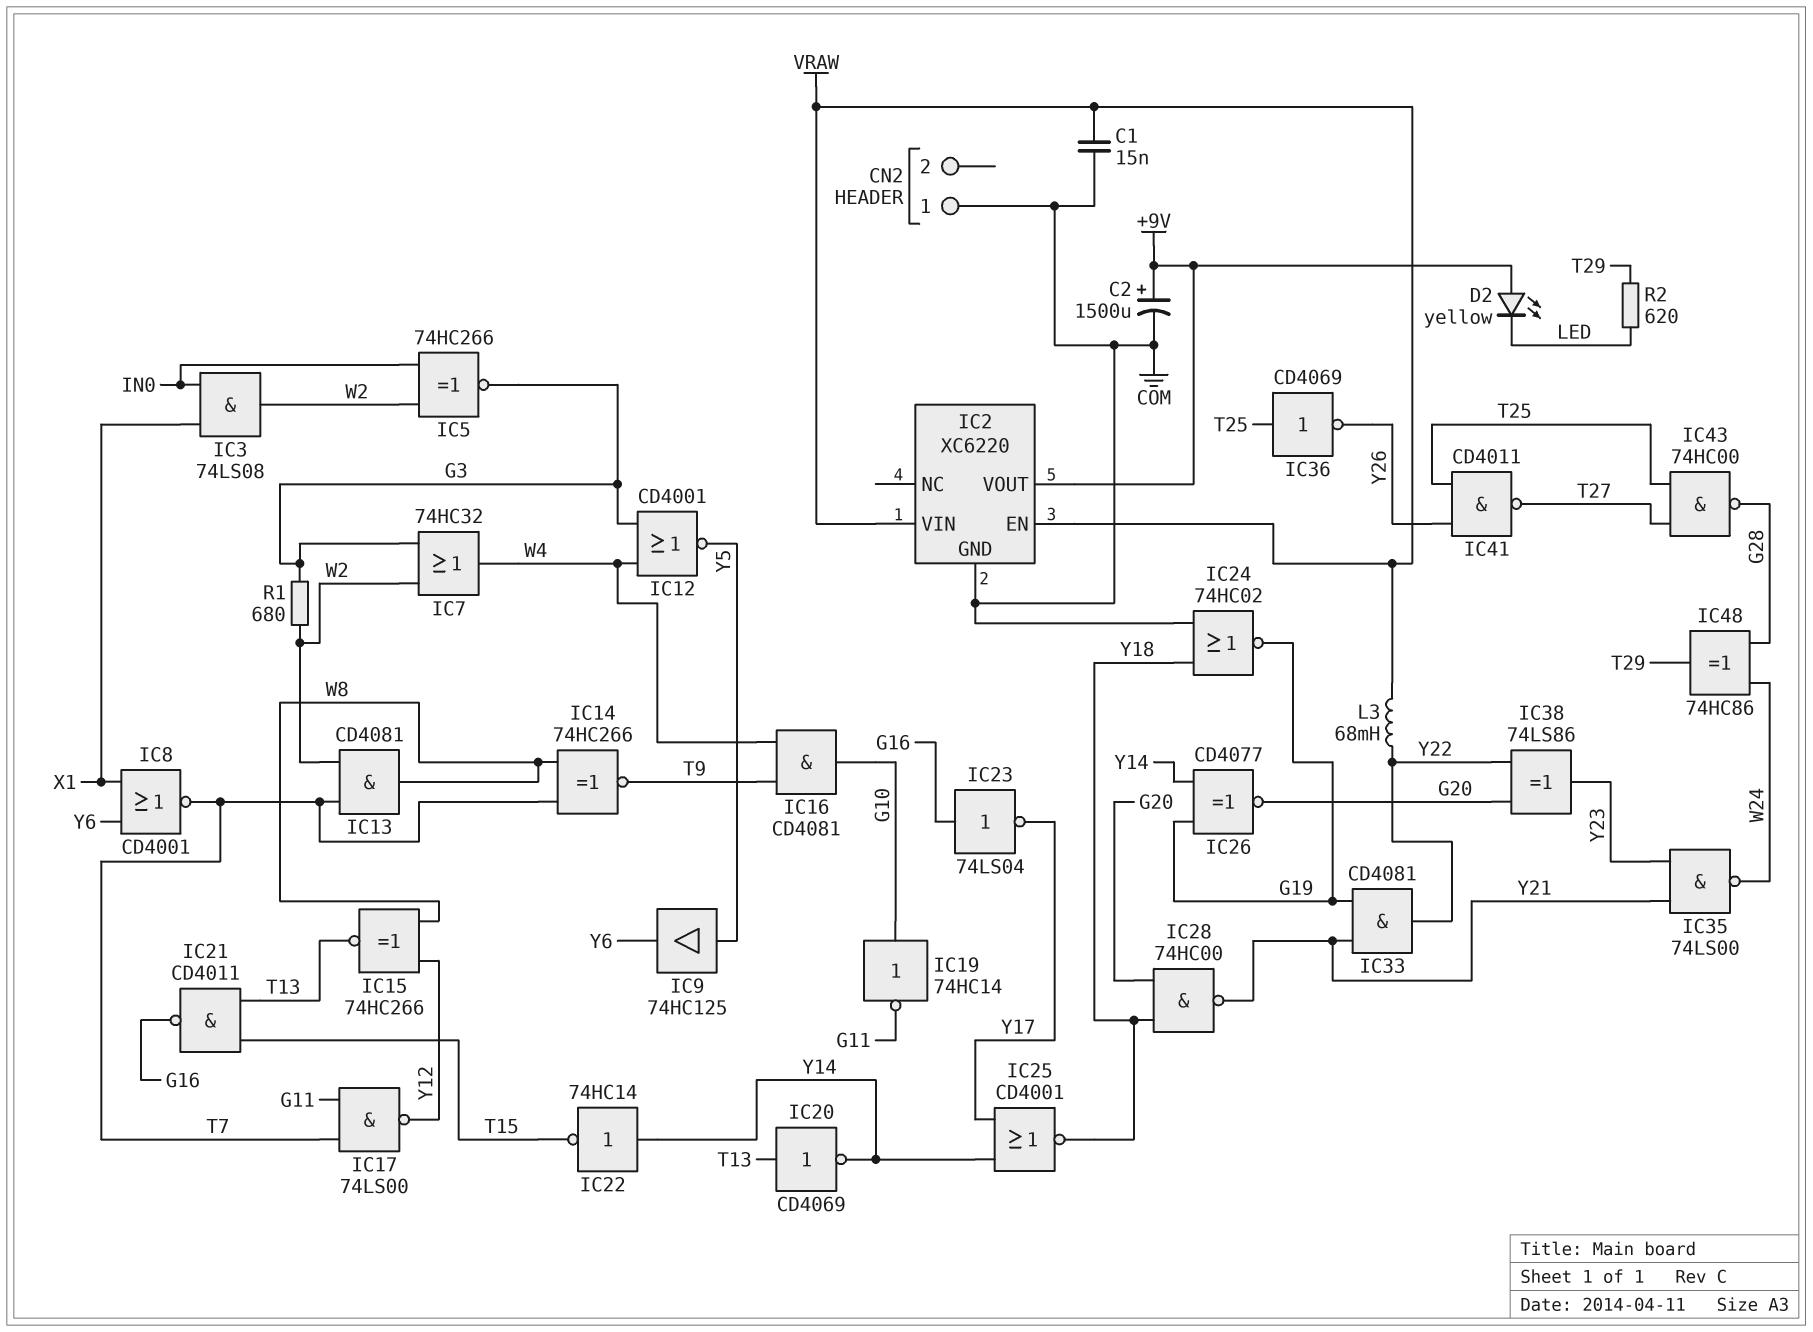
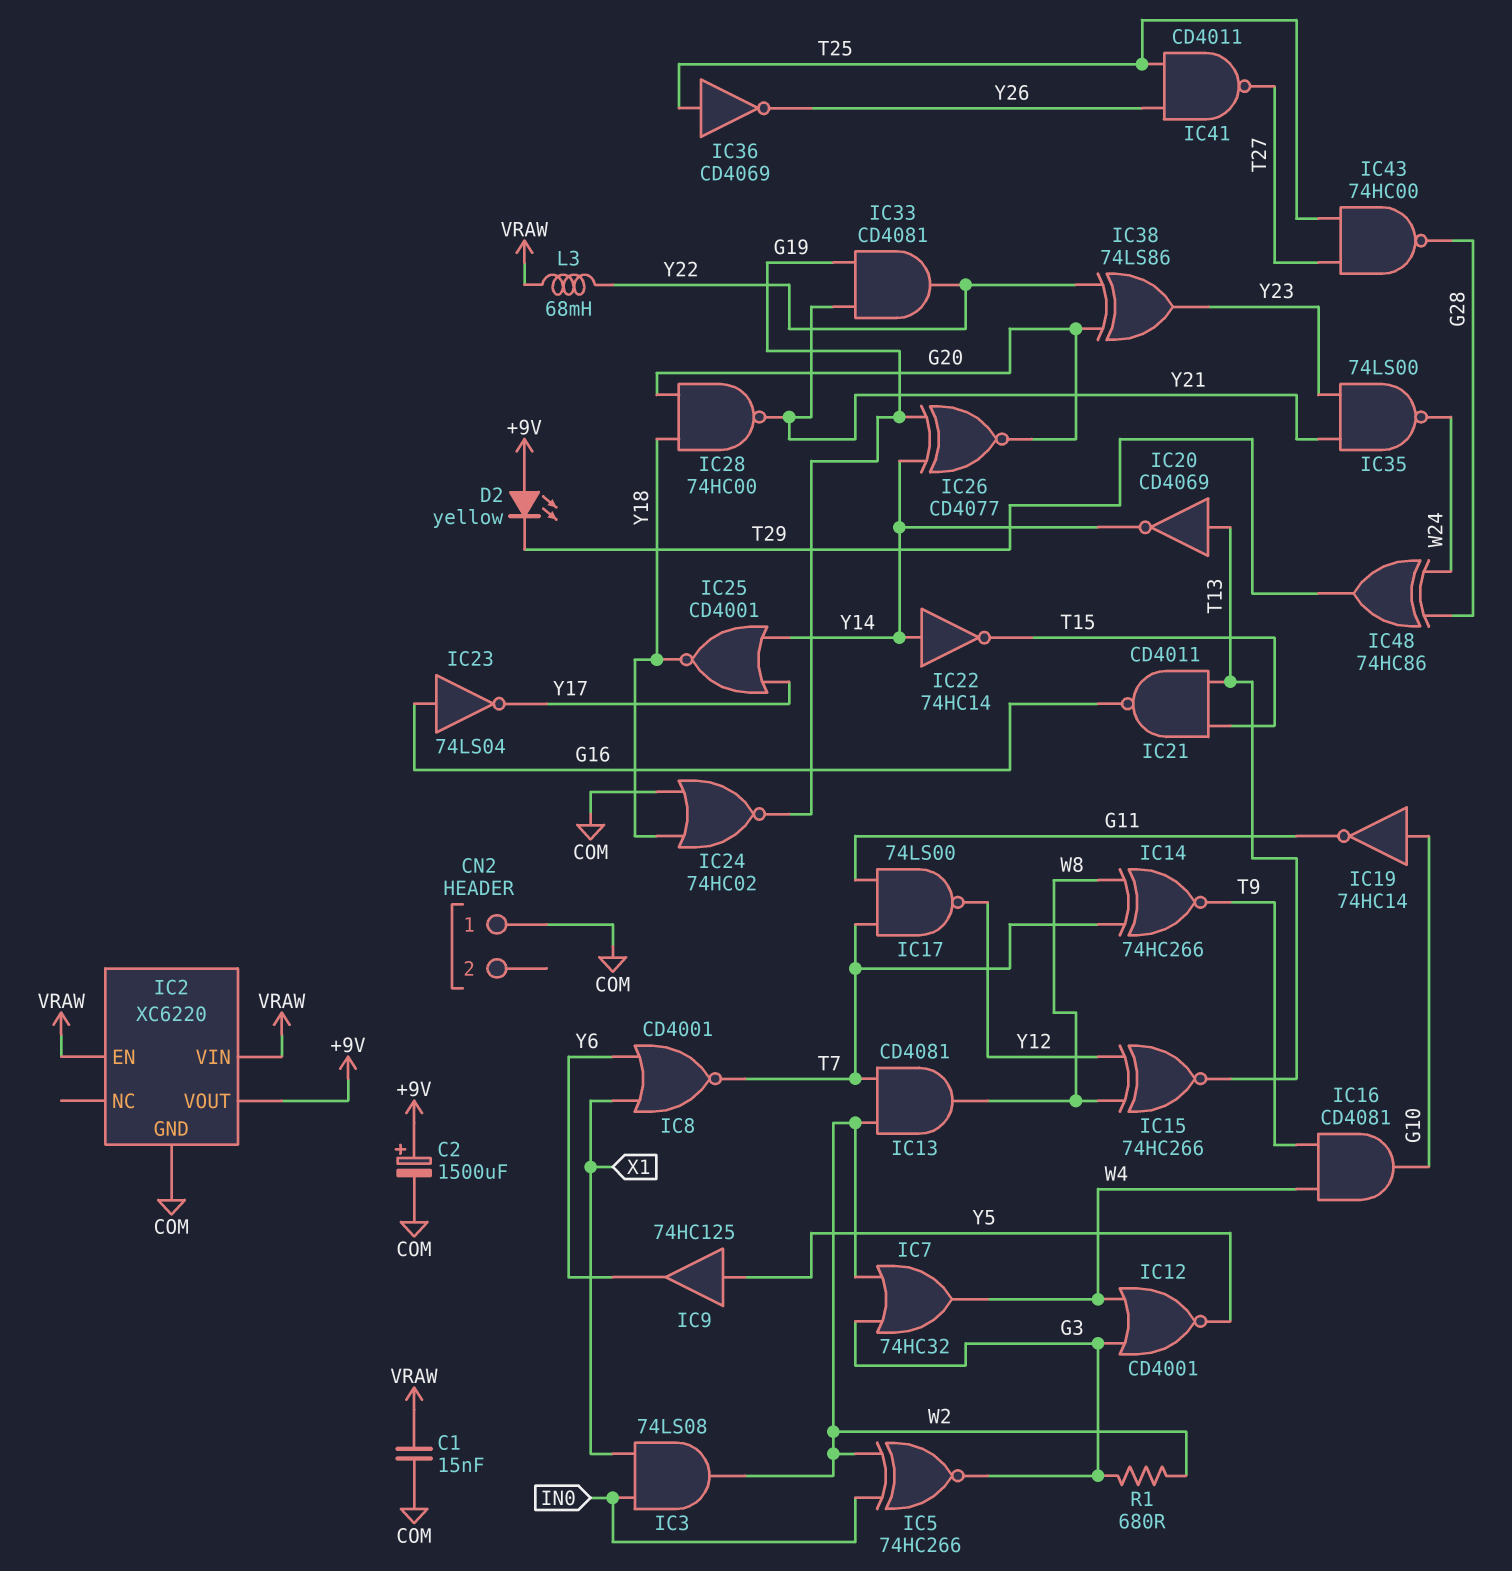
D2: LED yellow (A +9V, K LED) -> LED yellow (A +9V, K T29)
R2: 620 (LED, T29) -> none

